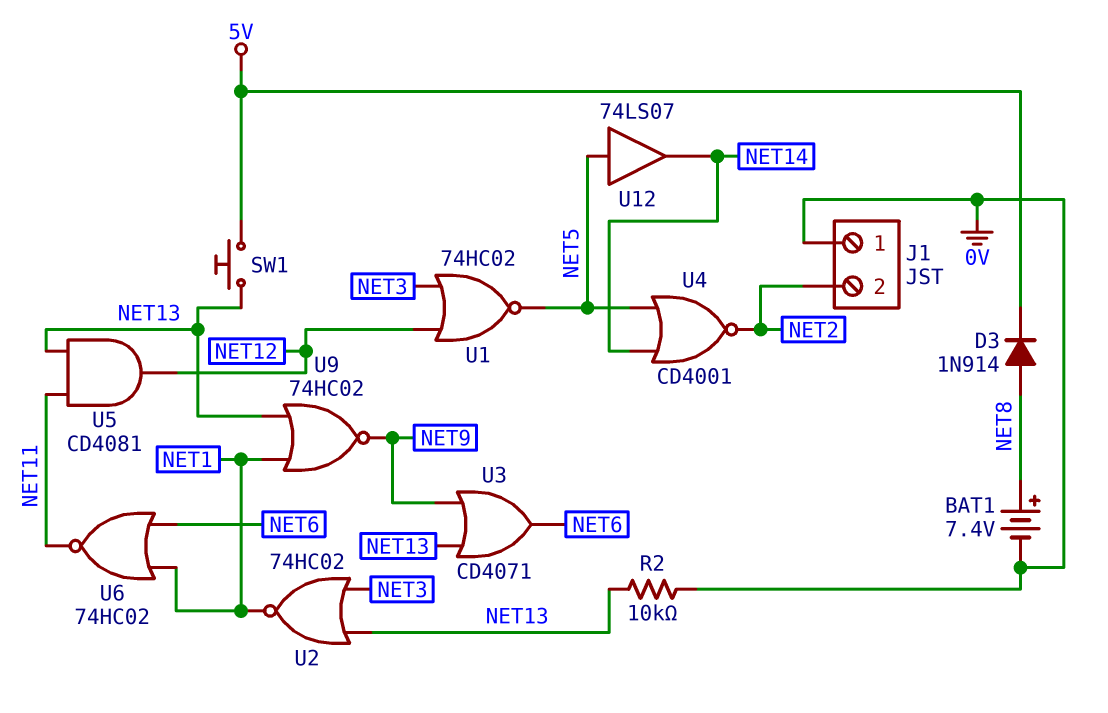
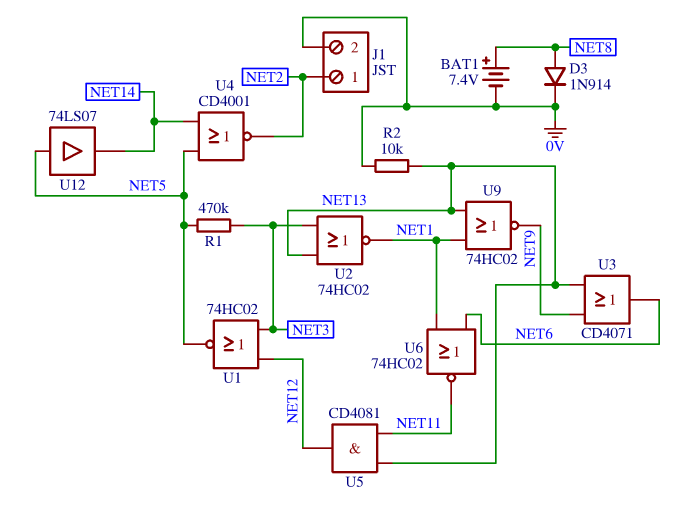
D3: diode 1N914 (A NET8, K 5V) -> diode 1N914 (A NET8, K 0V)
J1 pin 1: 0V -> NET2
J1 pin 2: NET2 -> 0V
R1: none -> 470k (NET3, NET5)
SW1: button (5V, NET13) -> none

